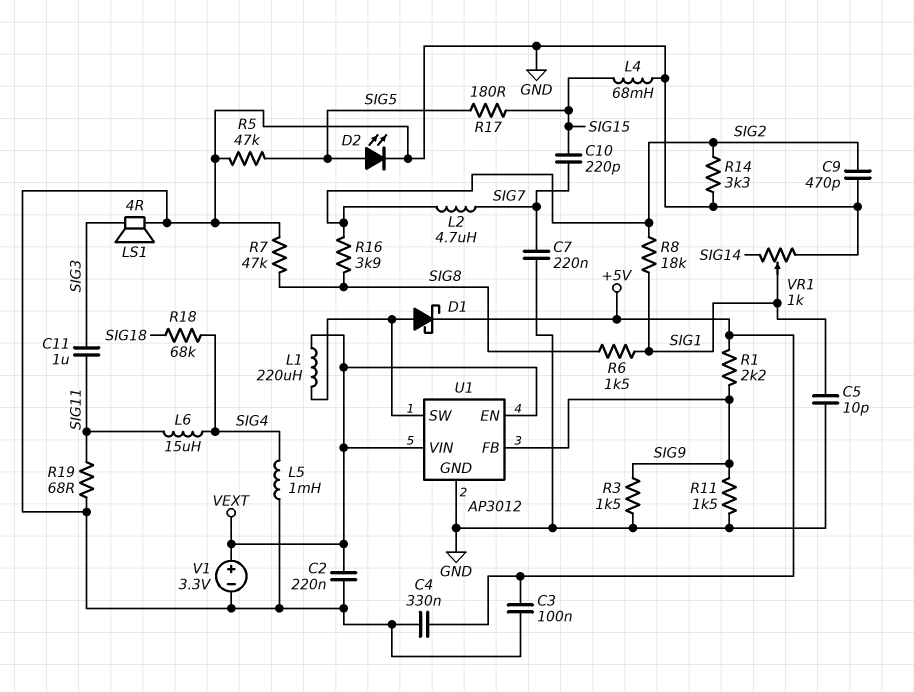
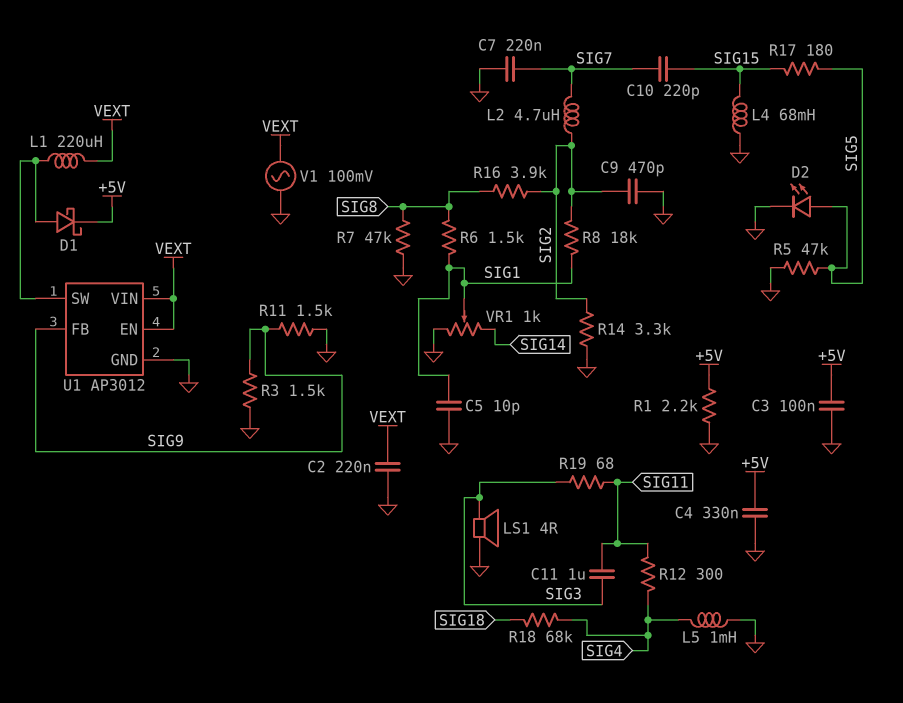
L6: 15uH (SIG4, SIG11) -> none
R1: 2.2k (+5V, SIG9) -> 2.2k (+5V, GND)
R12: none -> 300 (SIG4, SIG11)
R19: 68 (GND, SIG11) -> 68 (SIG3, SIG11)
V1: 3.3V (plus VEXT, minus GND) -> AC 100mV (GND, VEXT)

